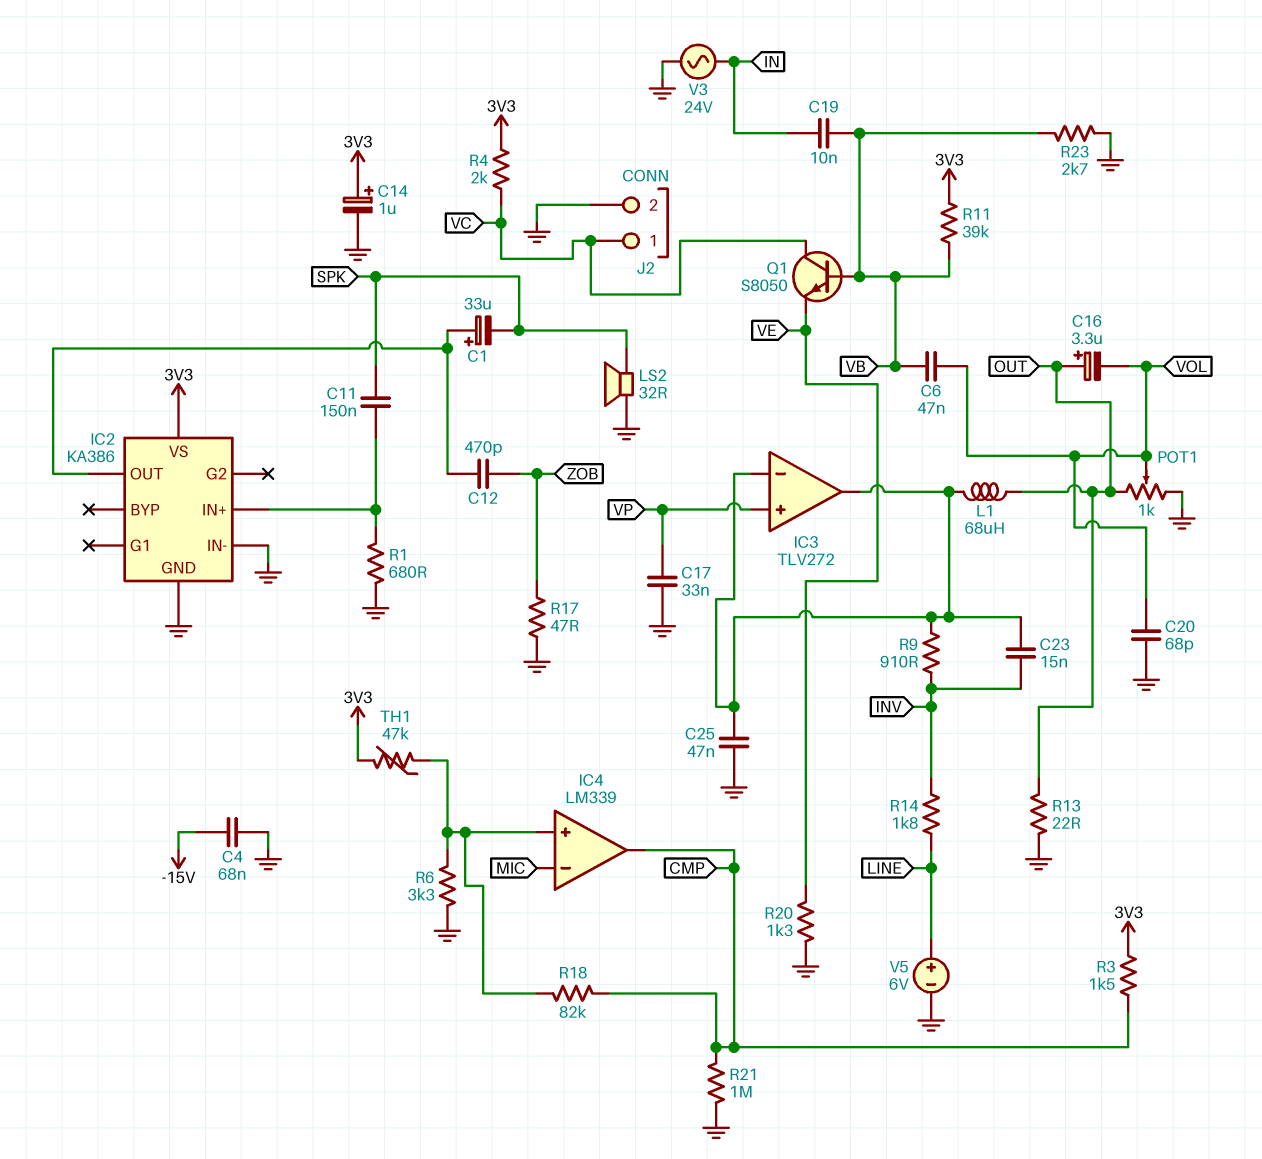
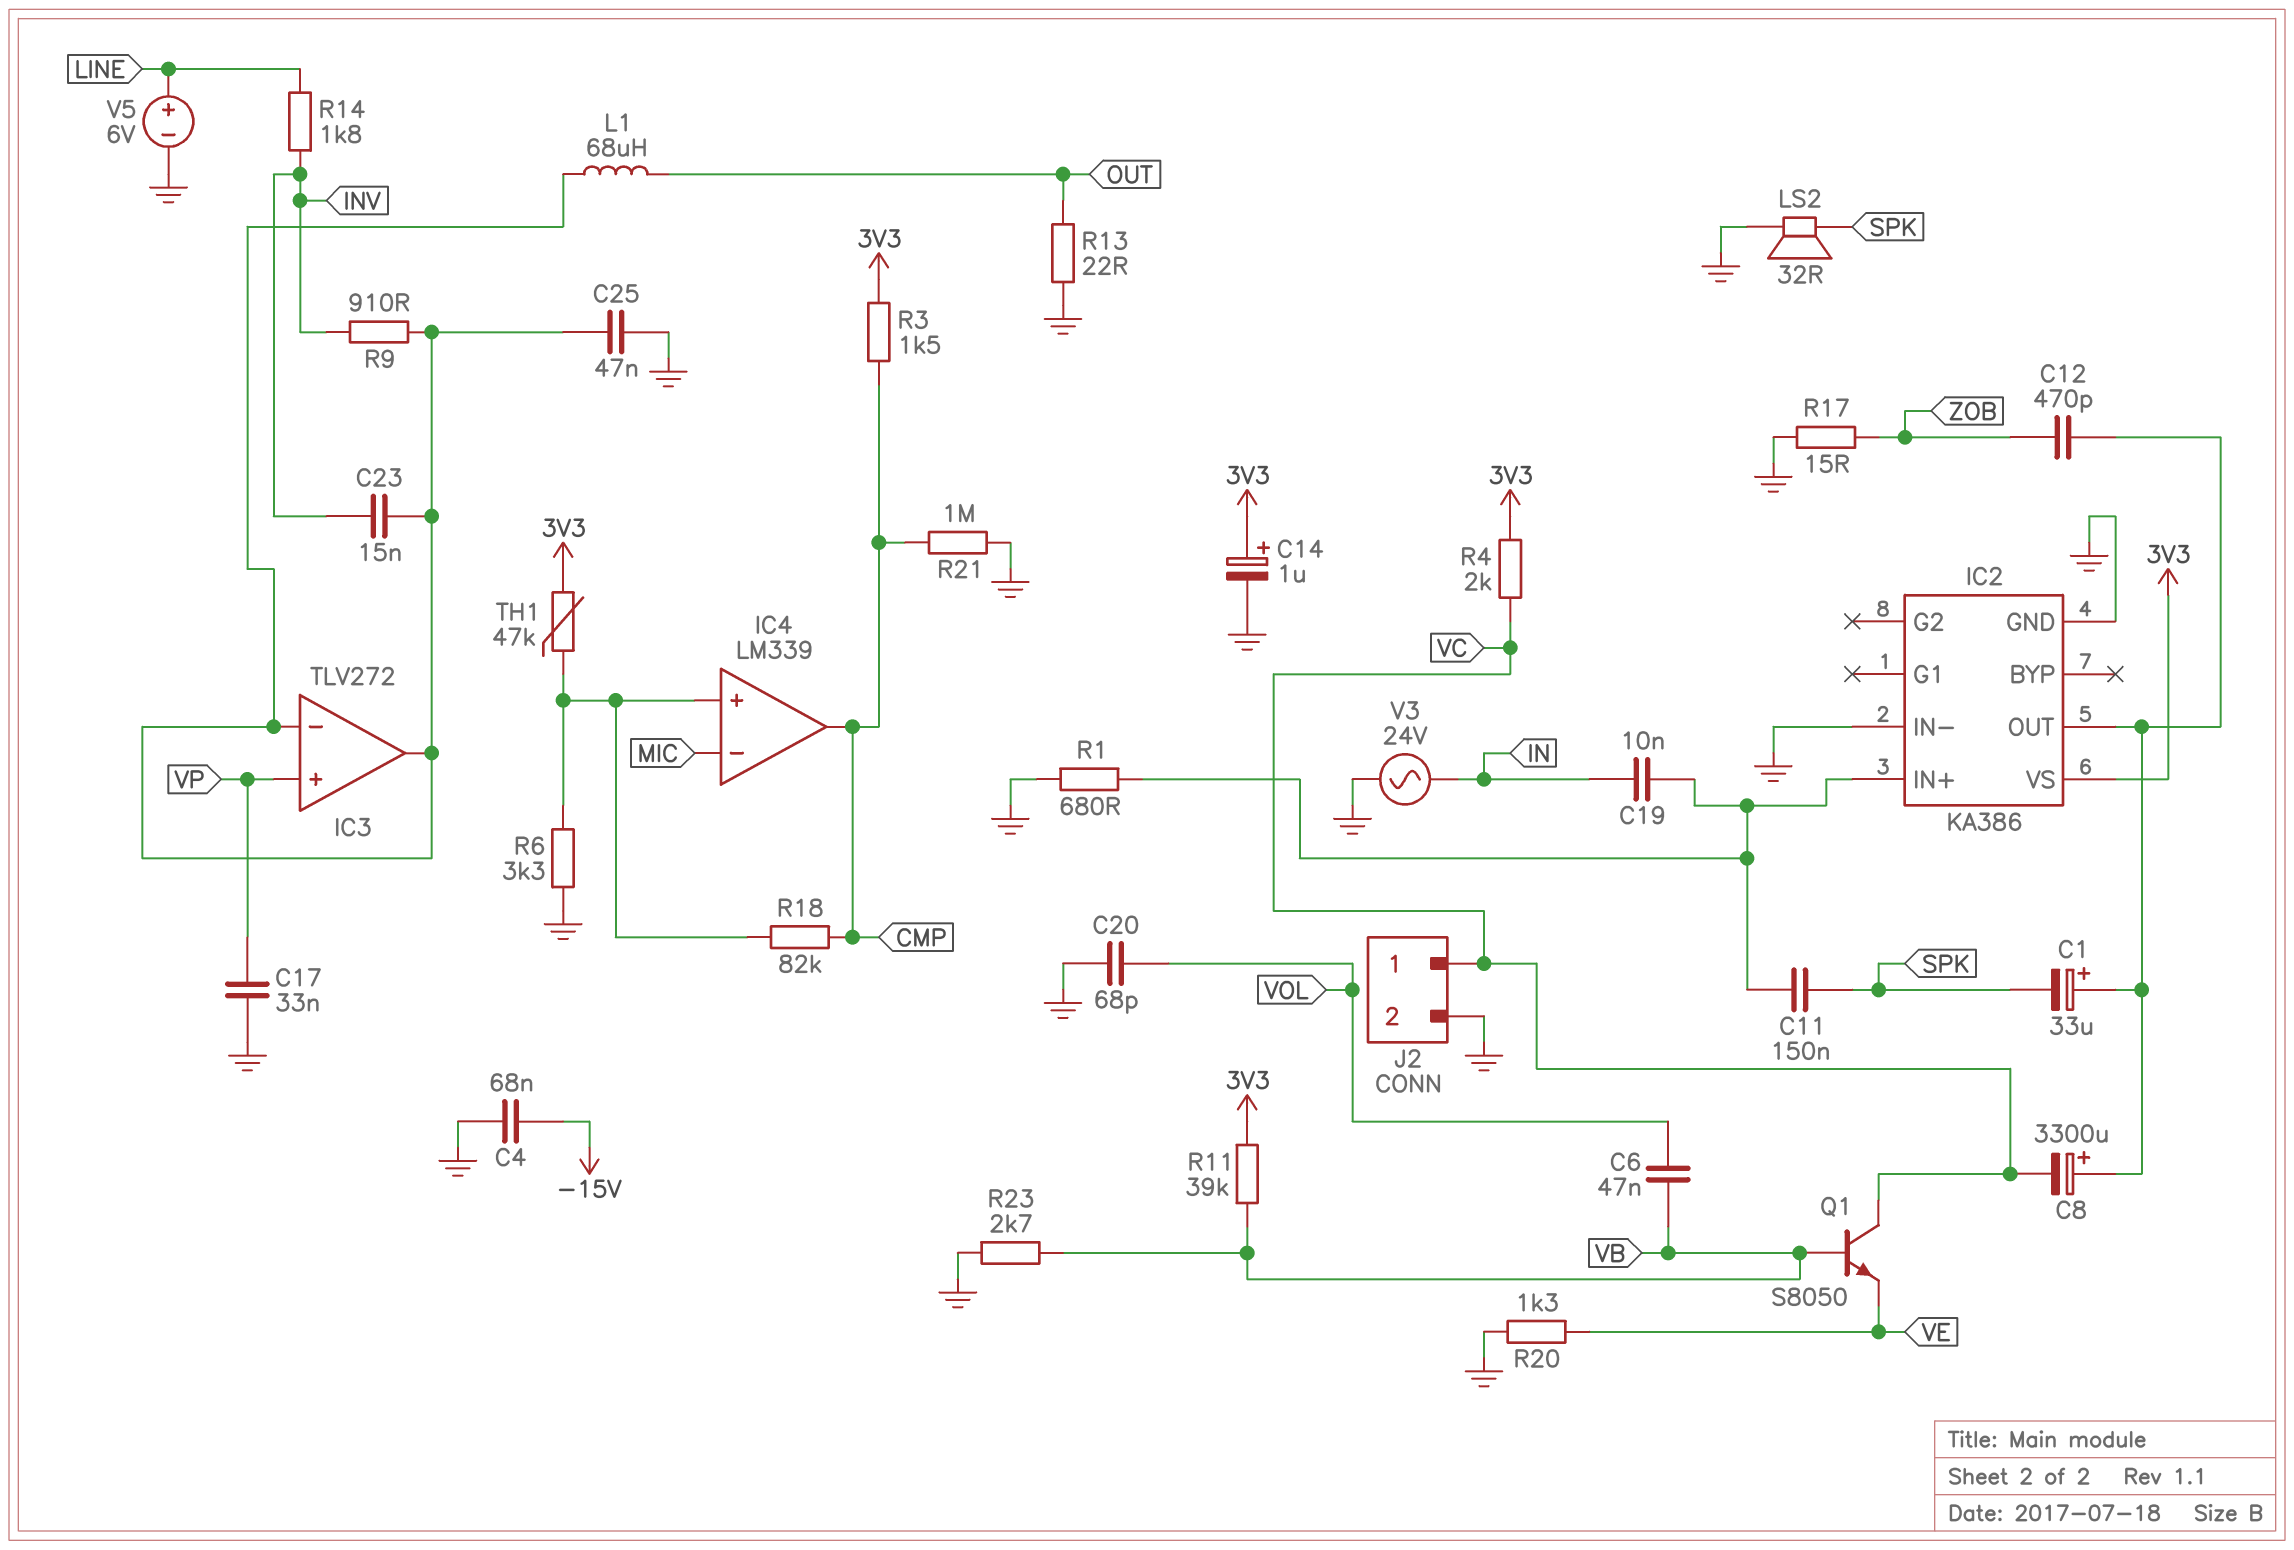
C8: none -> 3300uF (plus IC2/OUT, minus VC)
C16: 3.3uF (plus OUT, minus VOL) -> none
C19: 10nF (IN, VB) -> 10nF (IC2/IN+, IN)
POT1: 1k (GND, OUT, wiper VOL) -> none
R17: 47 (GND, ZOB) -> 15 (GND, ZOB)

